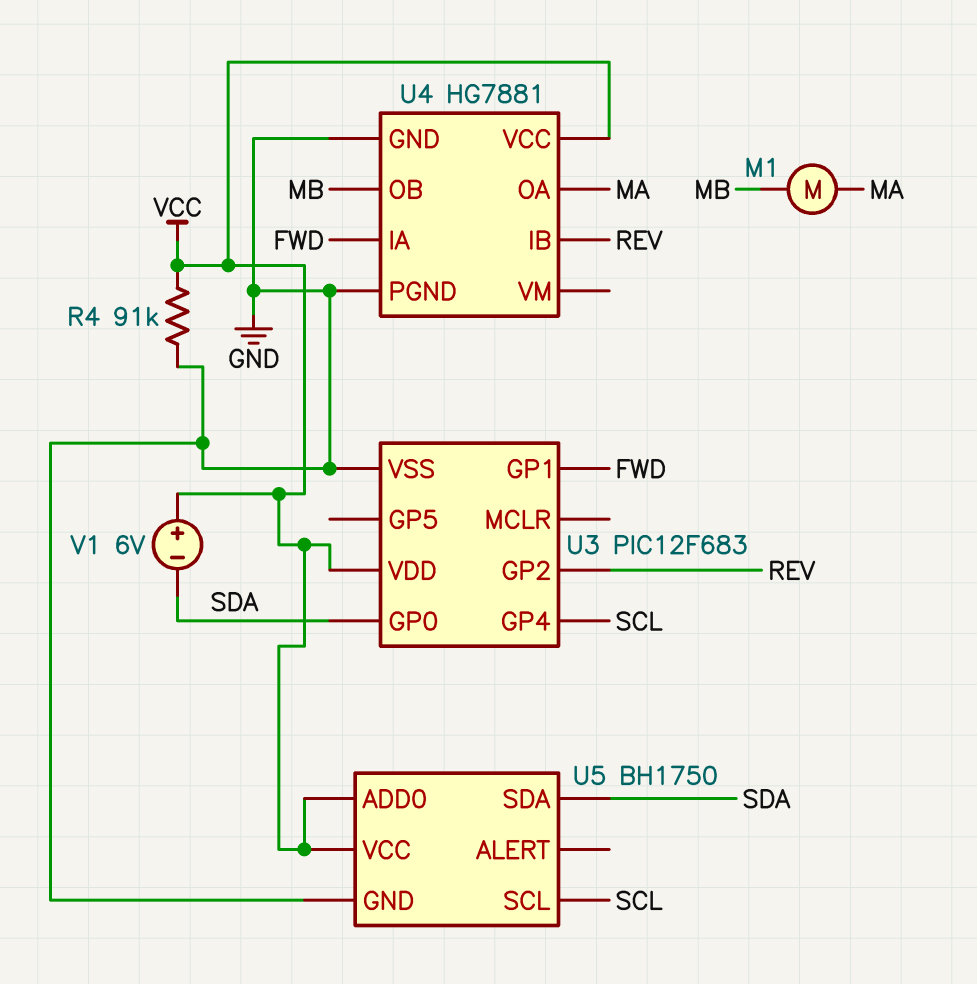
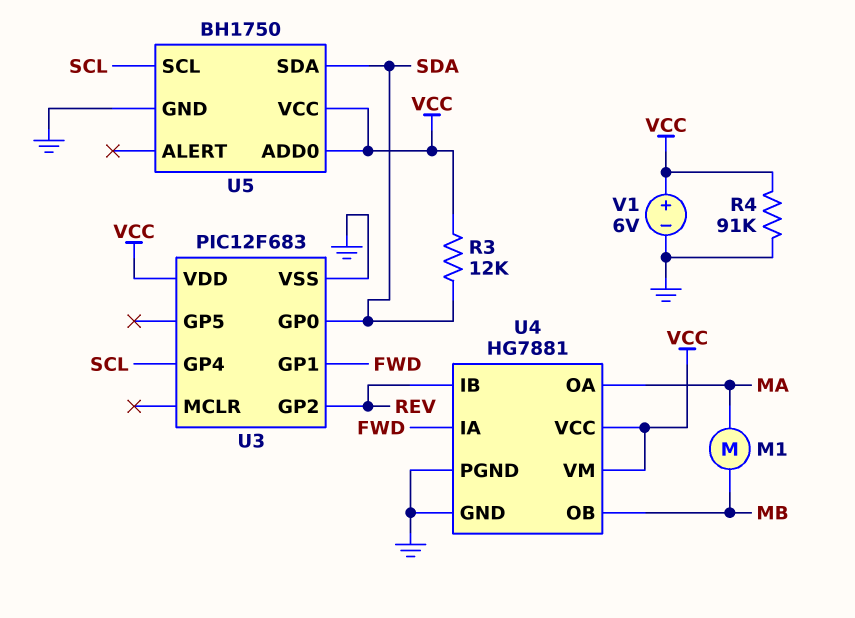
R3: none -> 12k (SDA, VCC)
U4 pin VM: none -> VCC
V1: 6V (plus VCC, minus SDA) -> 6V (plus VCC, minus GND)

